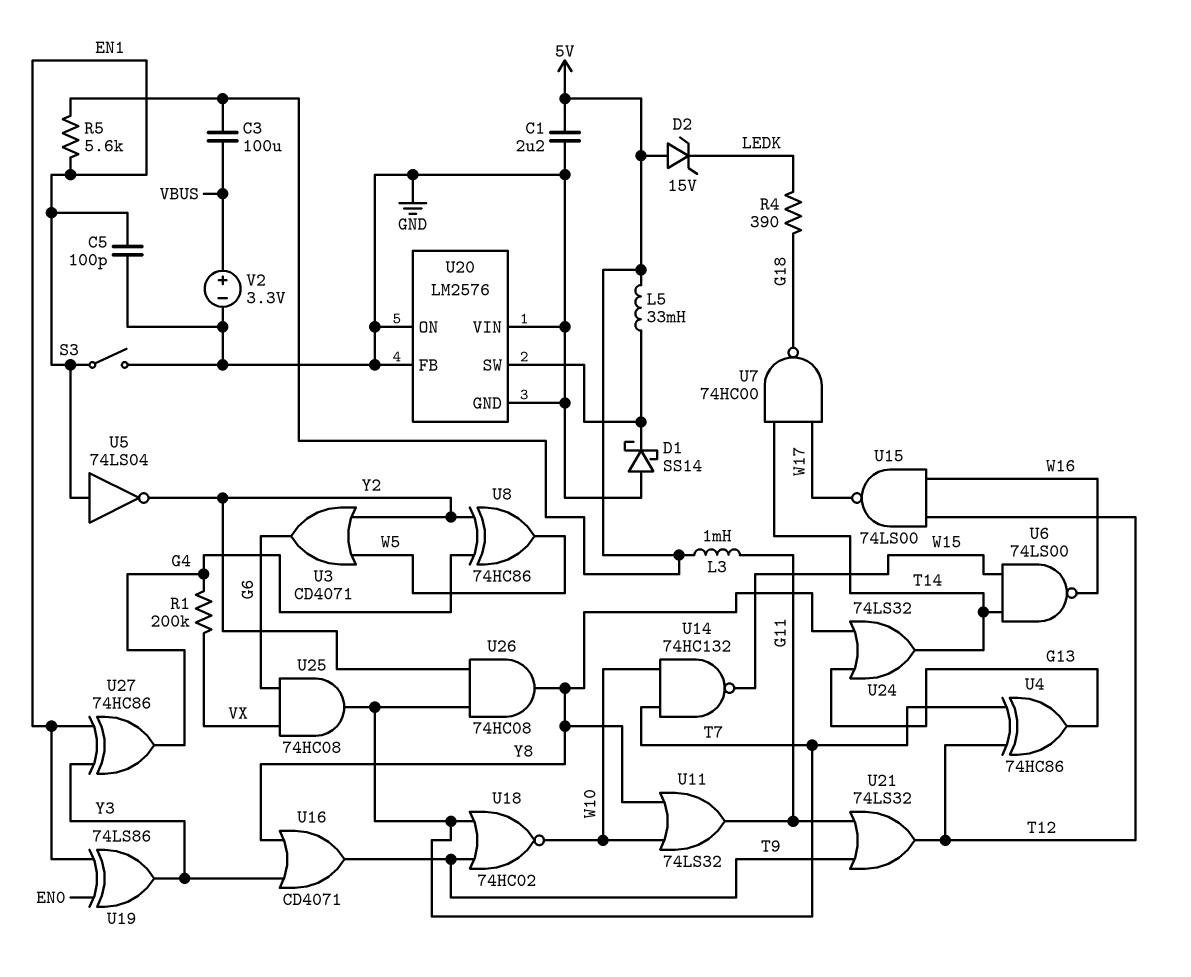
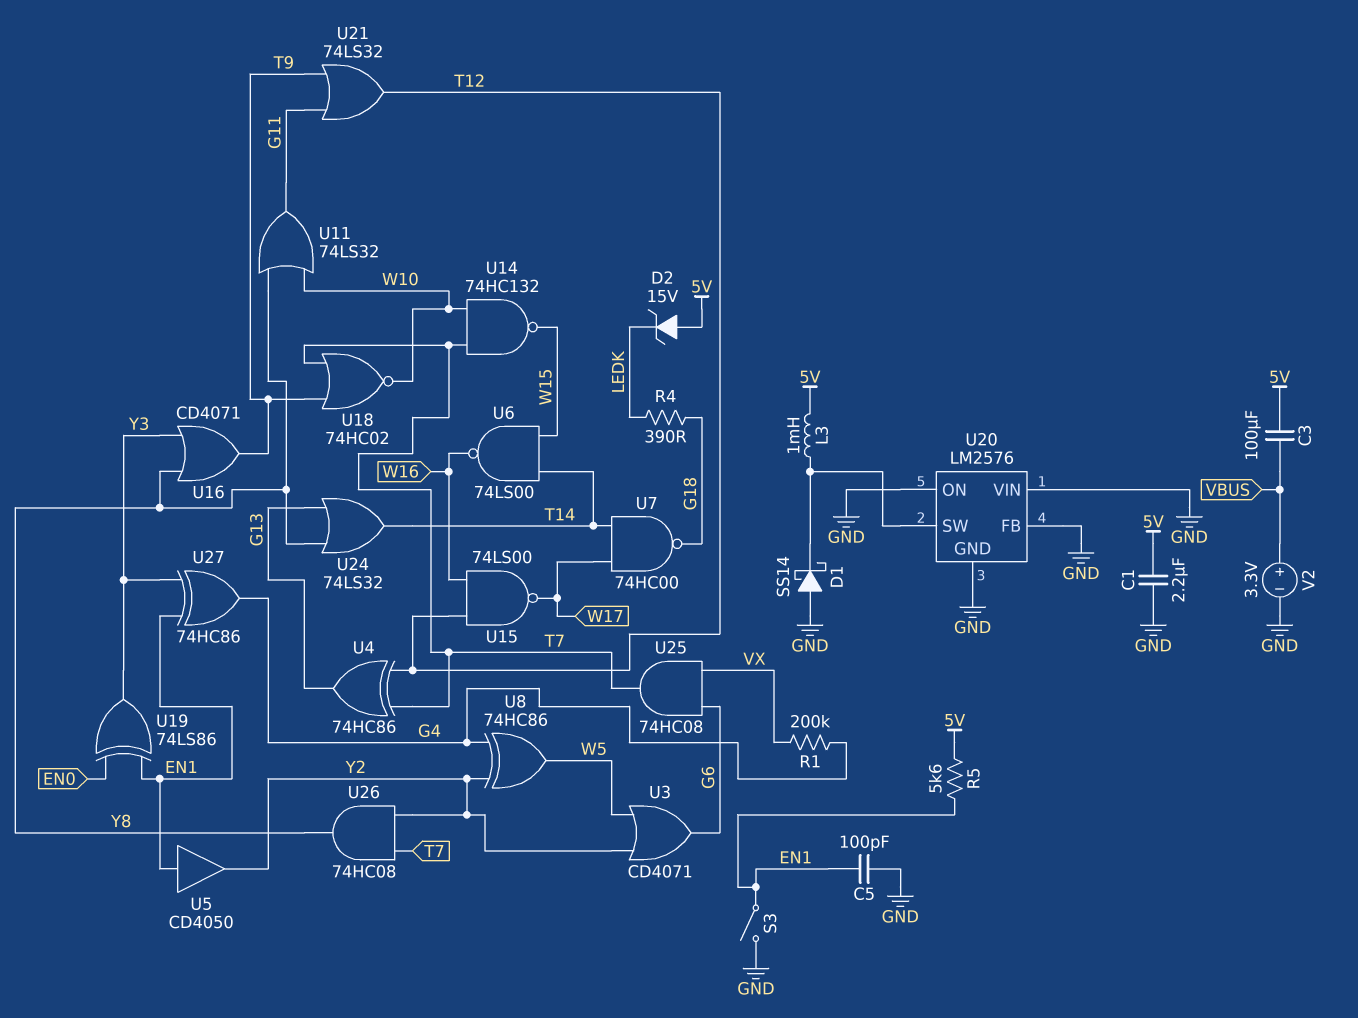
L3: 1mH (5V, G11) -> 1mH (5V, U20/SW)
L5: 33mH (5V, U20/SW) -> none
U5: NOT 74LS04 (in EN1, out Y2) -> buffer CD4050 (in EN1, out Y2)

